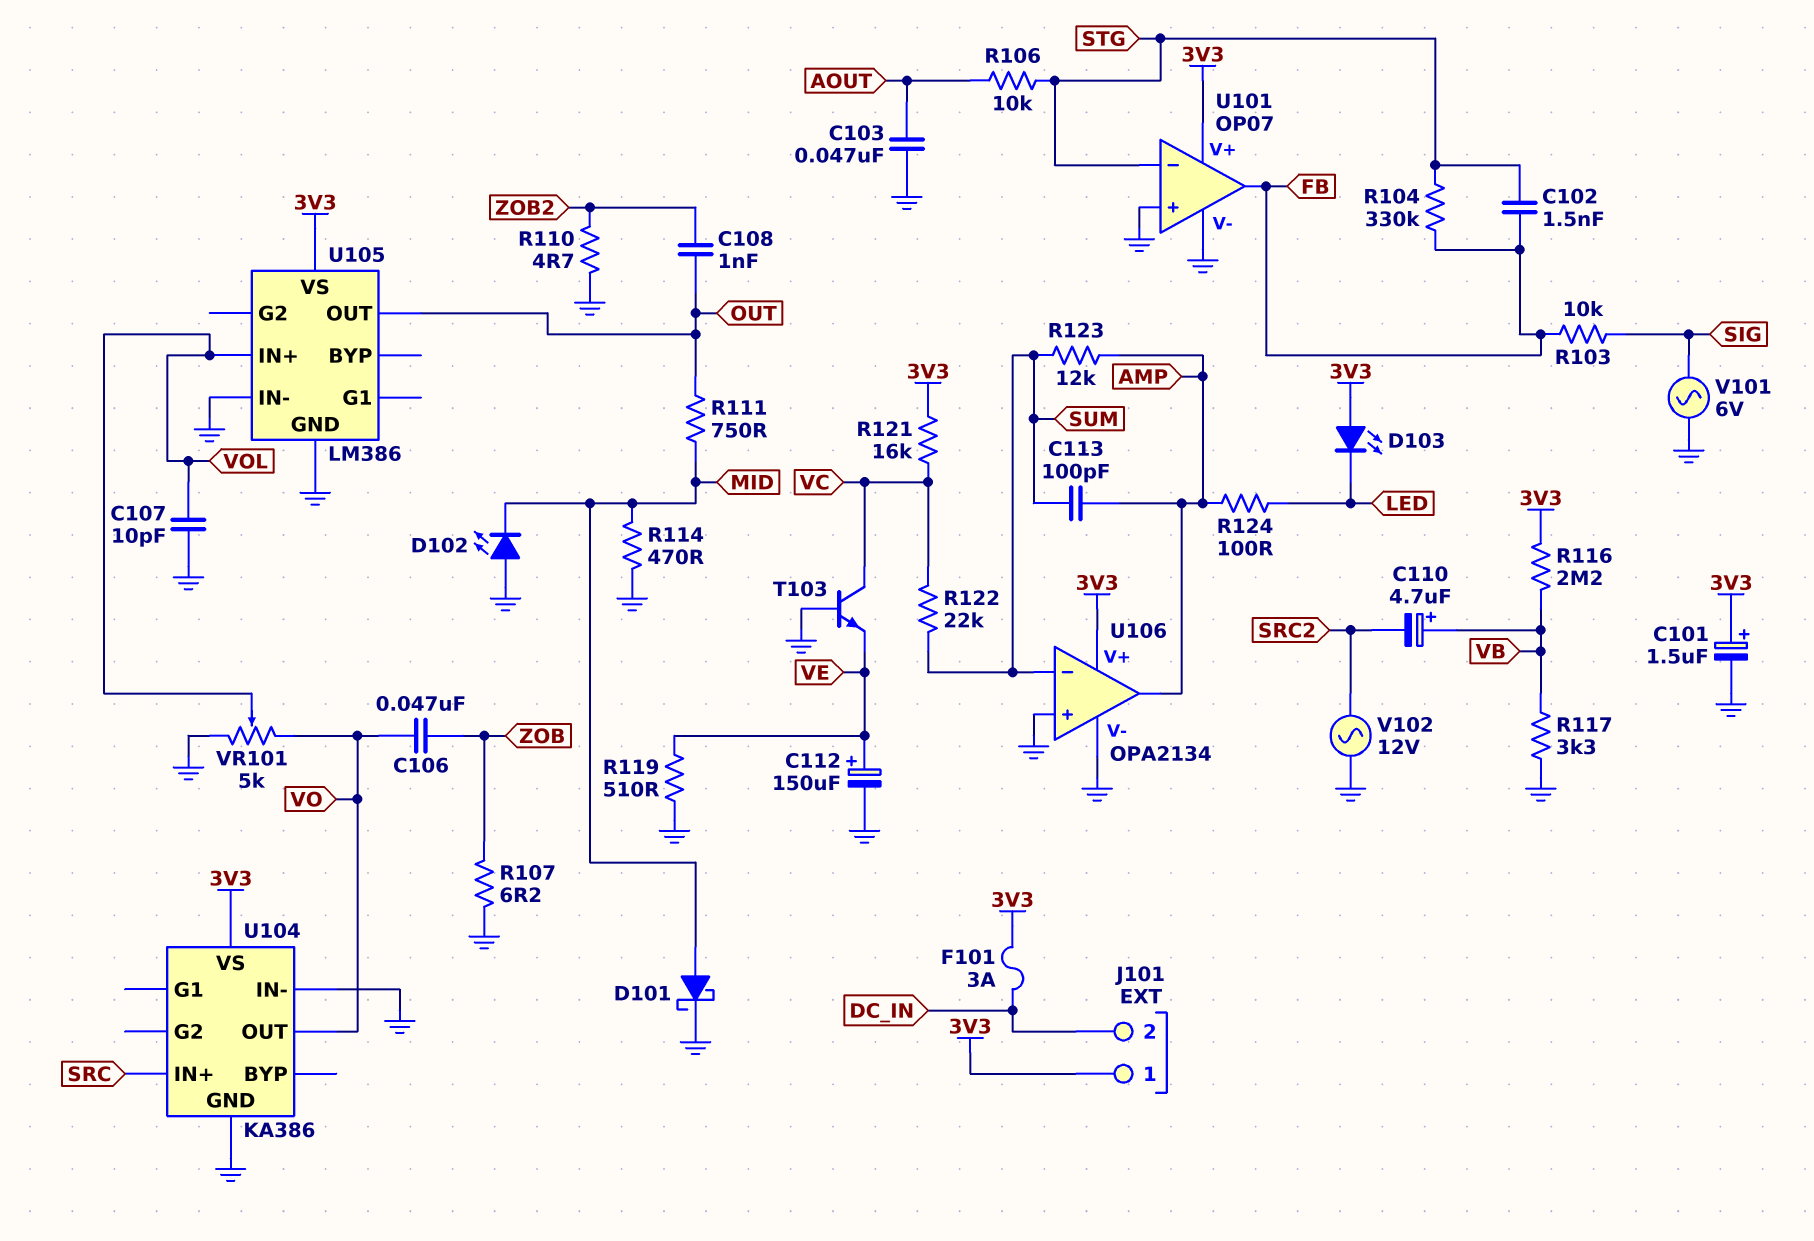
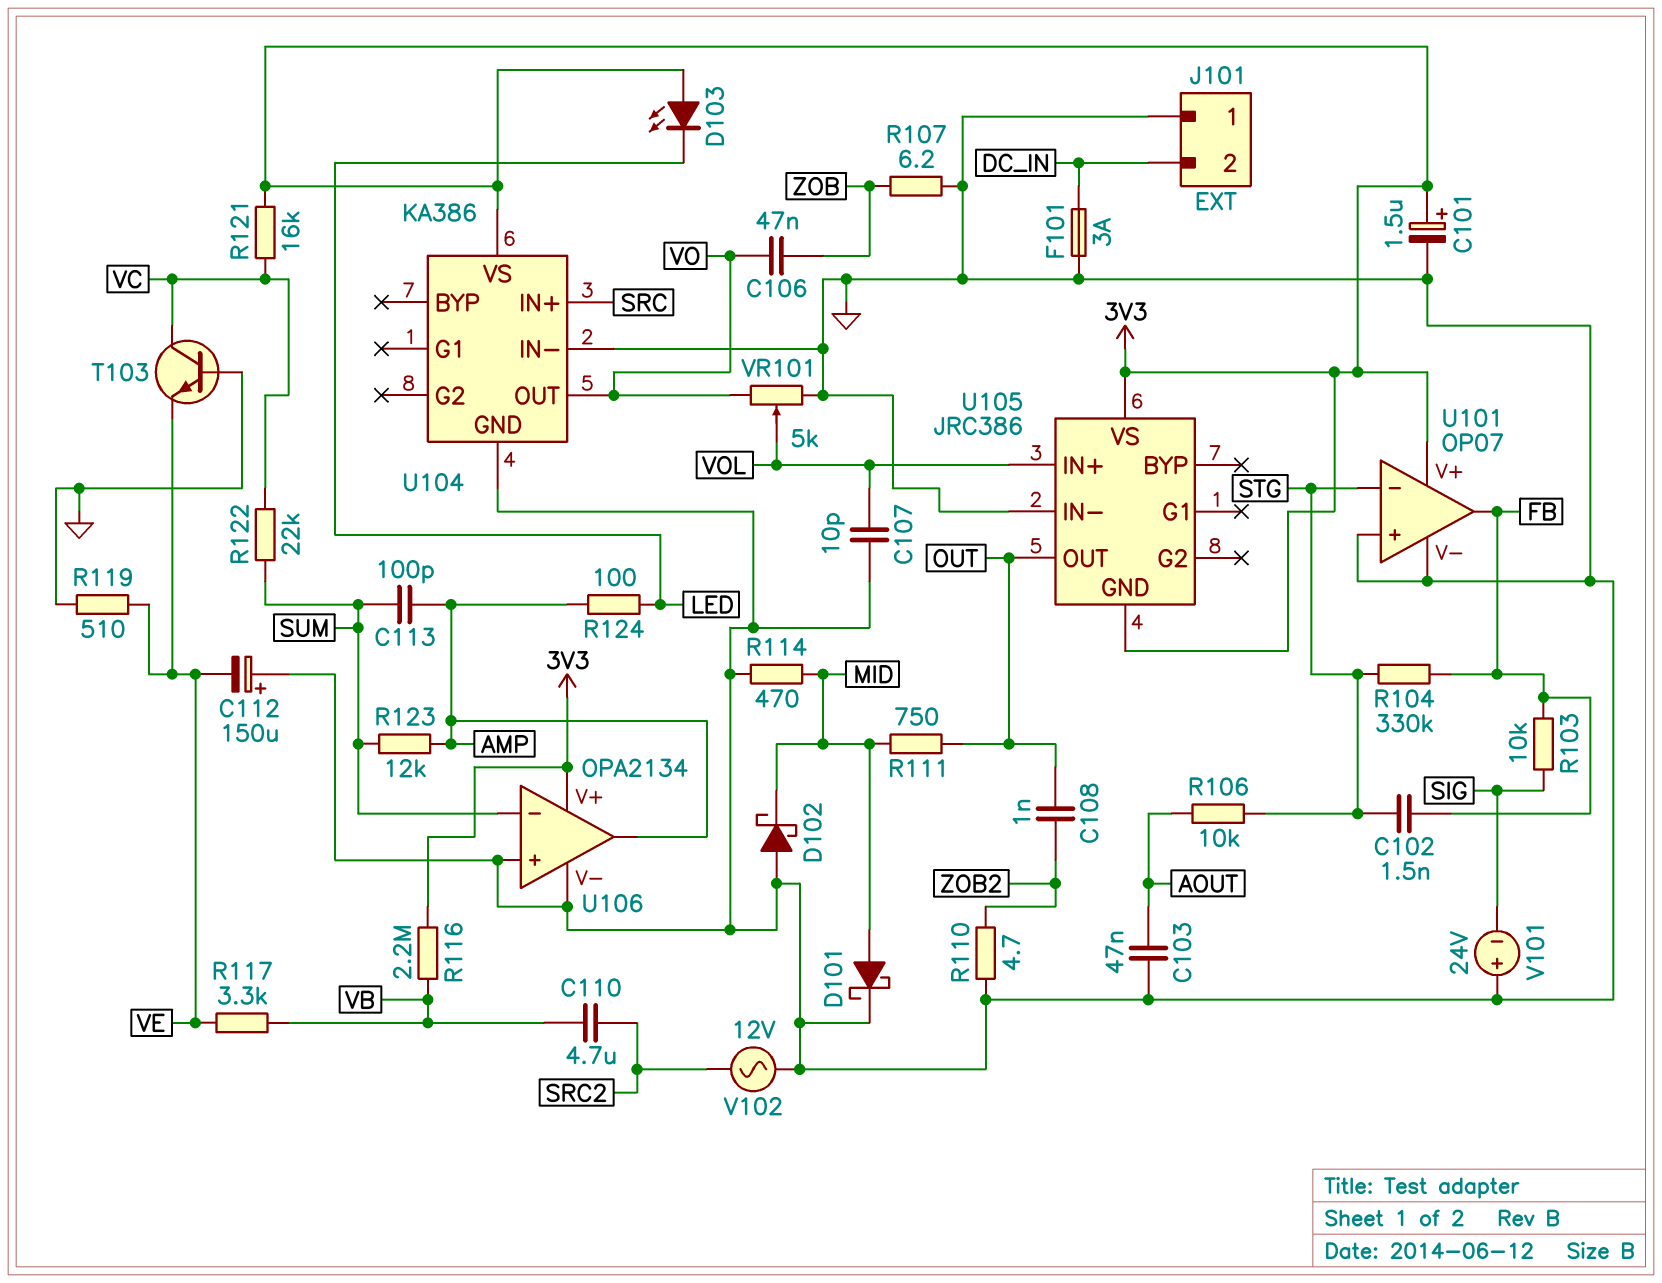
C110: 4.7uF (plus VB, minus SRC2) -> 4.7uF (SRC2, VB)
C112: 150uF (plus VE, minus GND) -> 150uF (plus GND, minus VE)
D102: LED (A GND, K MID) -> schottky (A GND, K MID)
F101: 3A (3V3, DC_IN) -> 3A (DC_IN, GND)
J101 pin 1: 3V3 -> GND
R117: 3.3k (GND, VB) -> 3.3k (VB, VE)
U105: LM386 -> JRC386
U105 pin GND: GND -> 3V3
V101: AC 6V (GND, SIG) -> 24V (plus GND, minus SIG)

